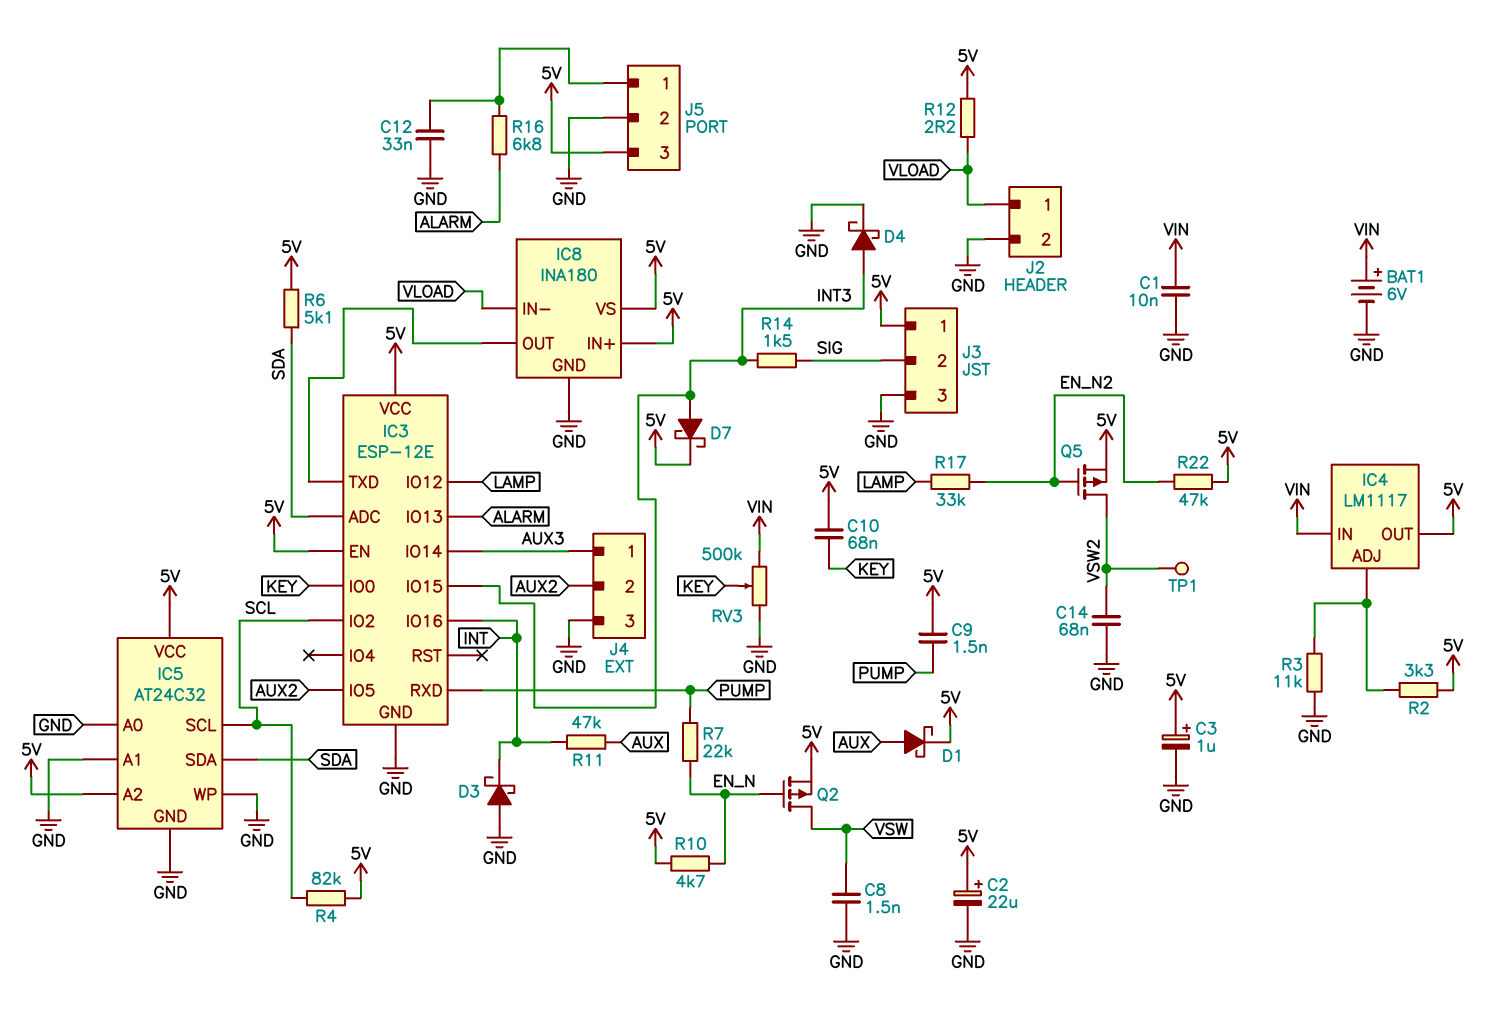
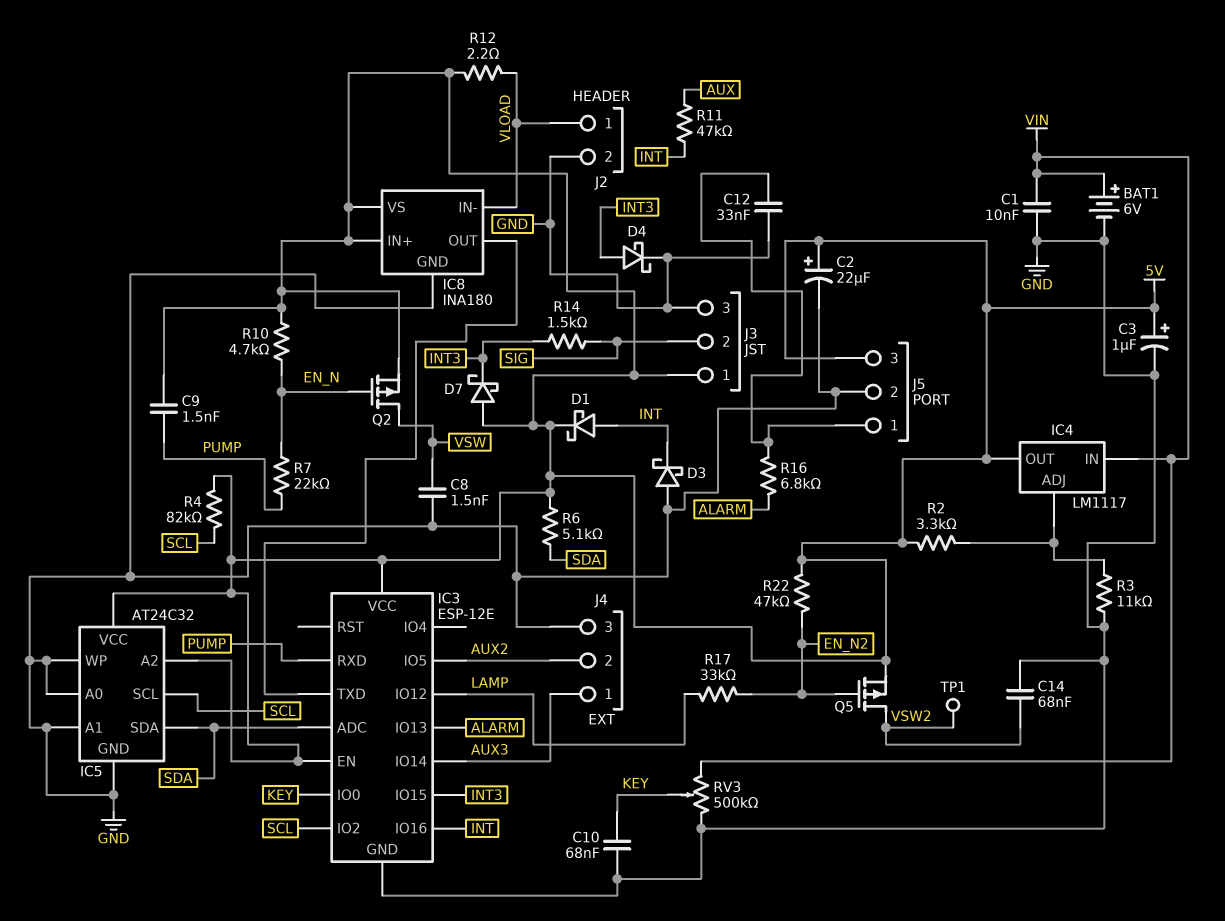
C10: 68nF (5V, KEY) -> 68nF (GND, KEY)
D1: schottky (A AUX, K 5V) -> schottky (A INT, K 5V)
D7: schottky (A INT3, K 5V) -> schottky (A 5V, K INT3)

